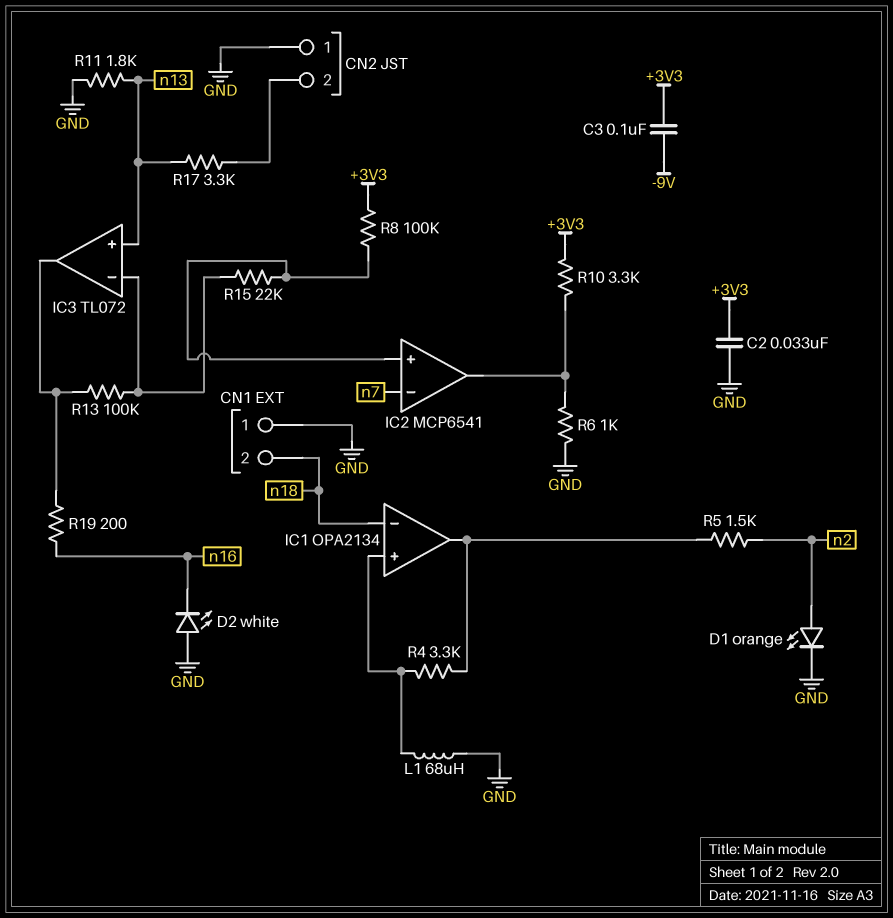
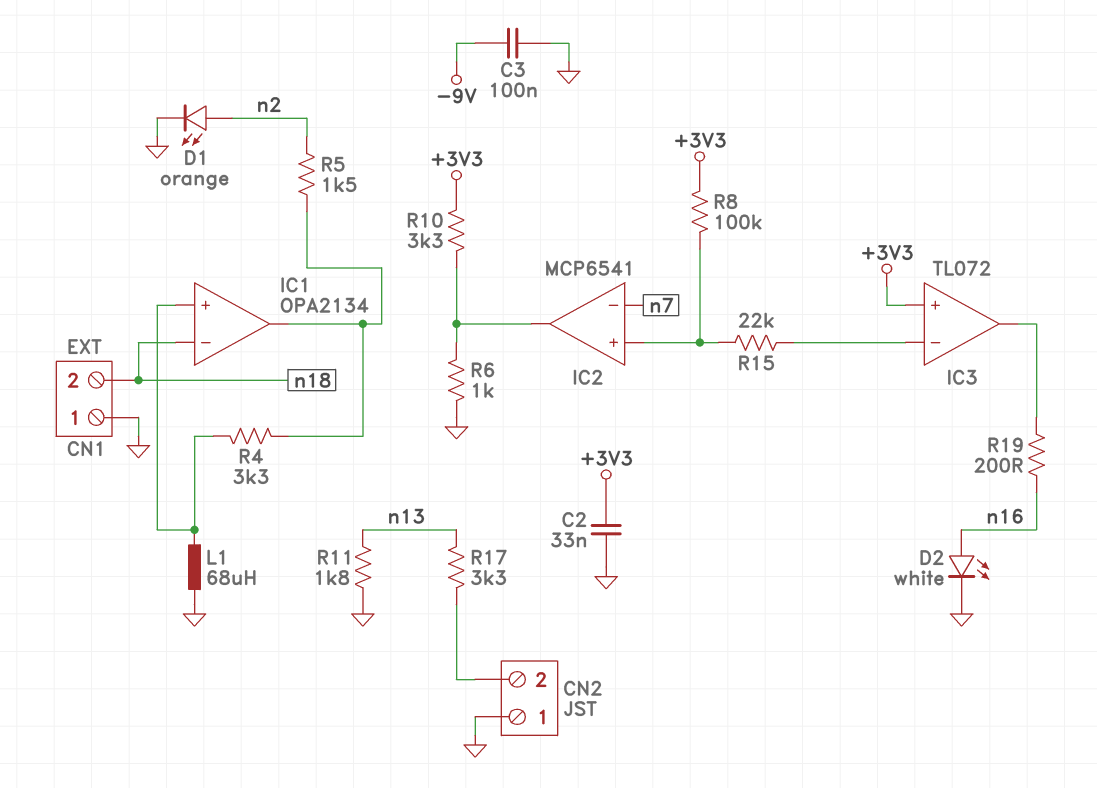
C3: 100nF (+3V3, -9V) -> 100nF (-9V, GND)
D2: LED white (A GND, K n16) -> LED white (A n16, K GND)
IC3 pin in+: n13 -> +3V3
R13: 100k (IC3/in-, IC3/out) -> none

